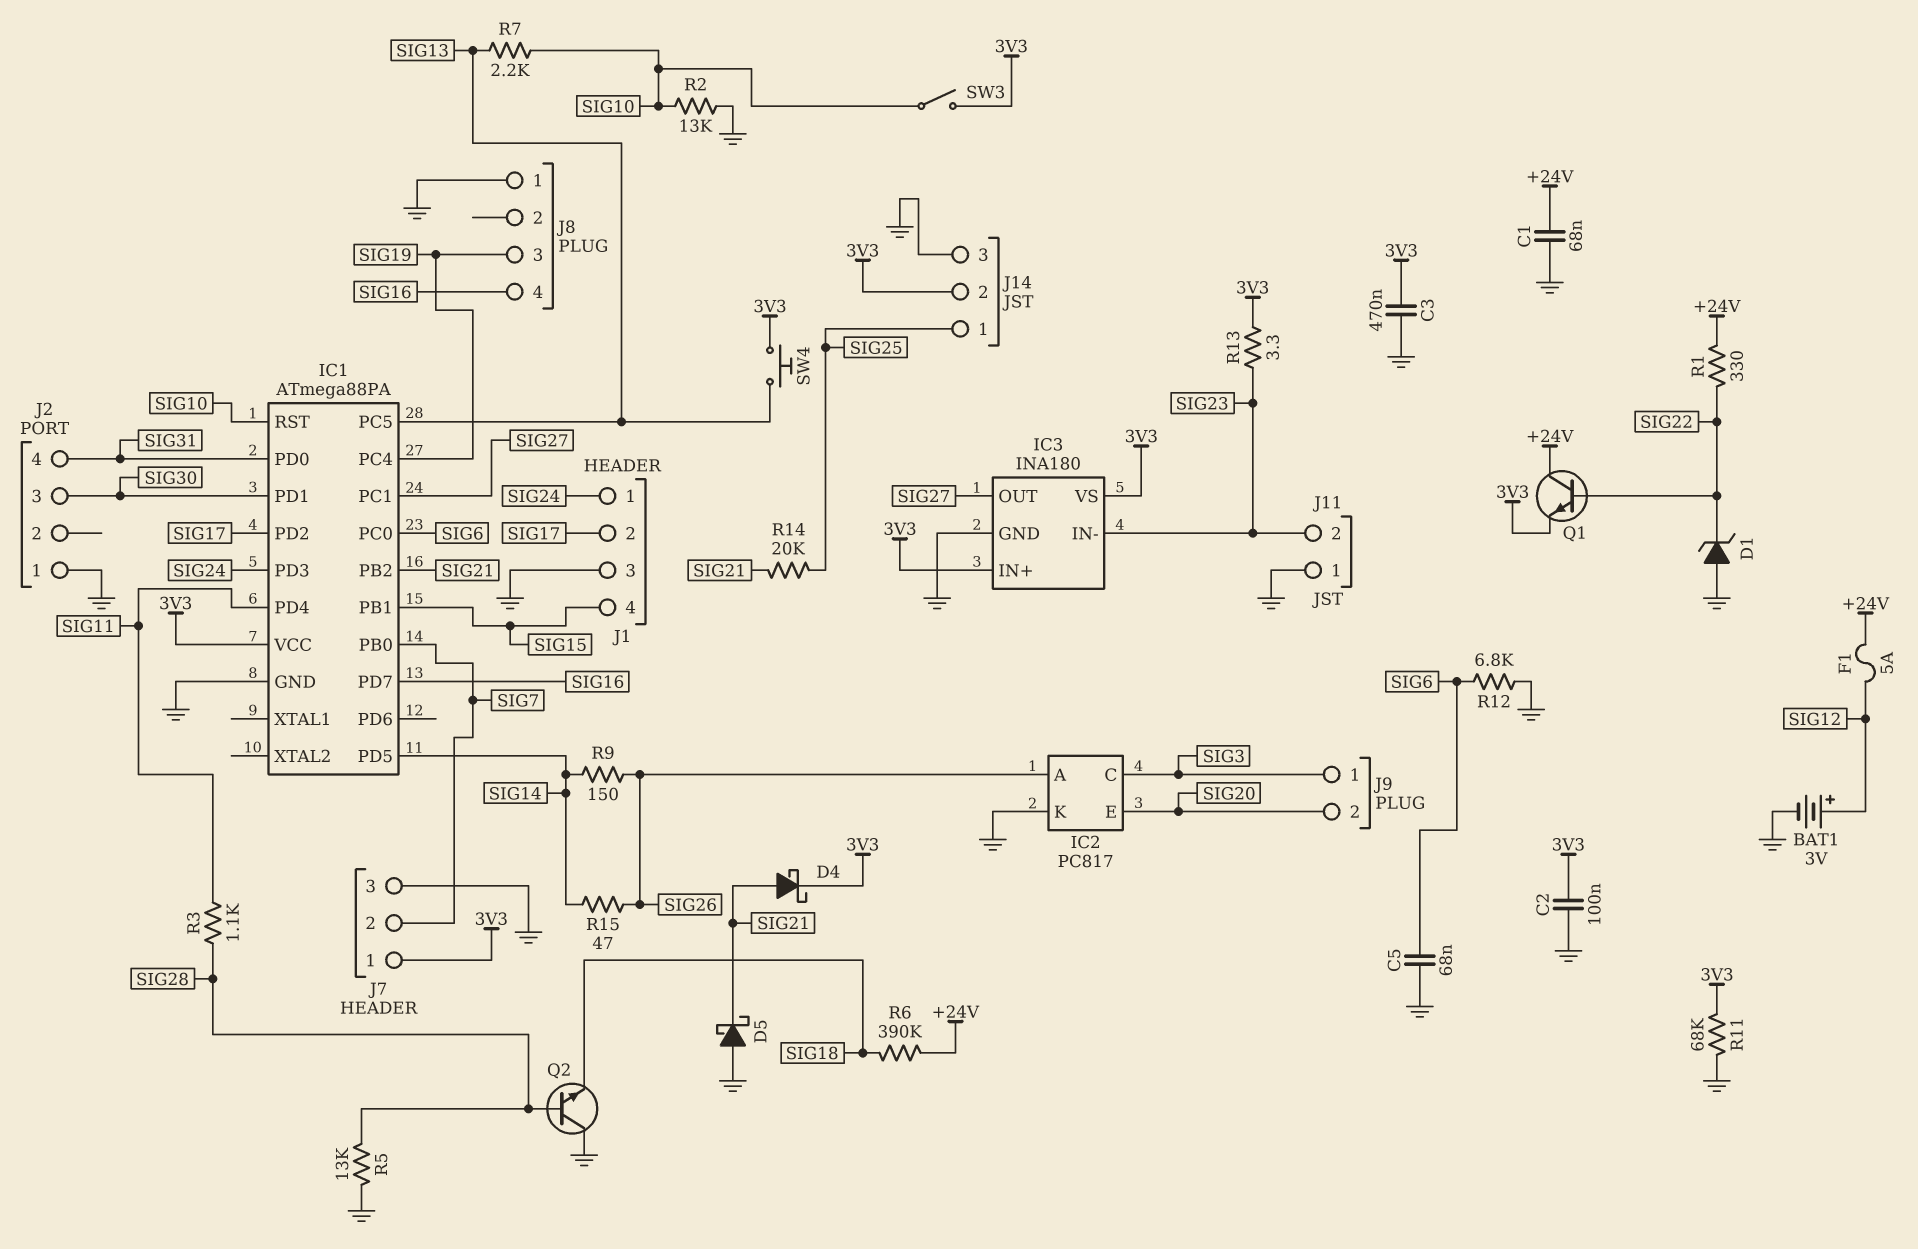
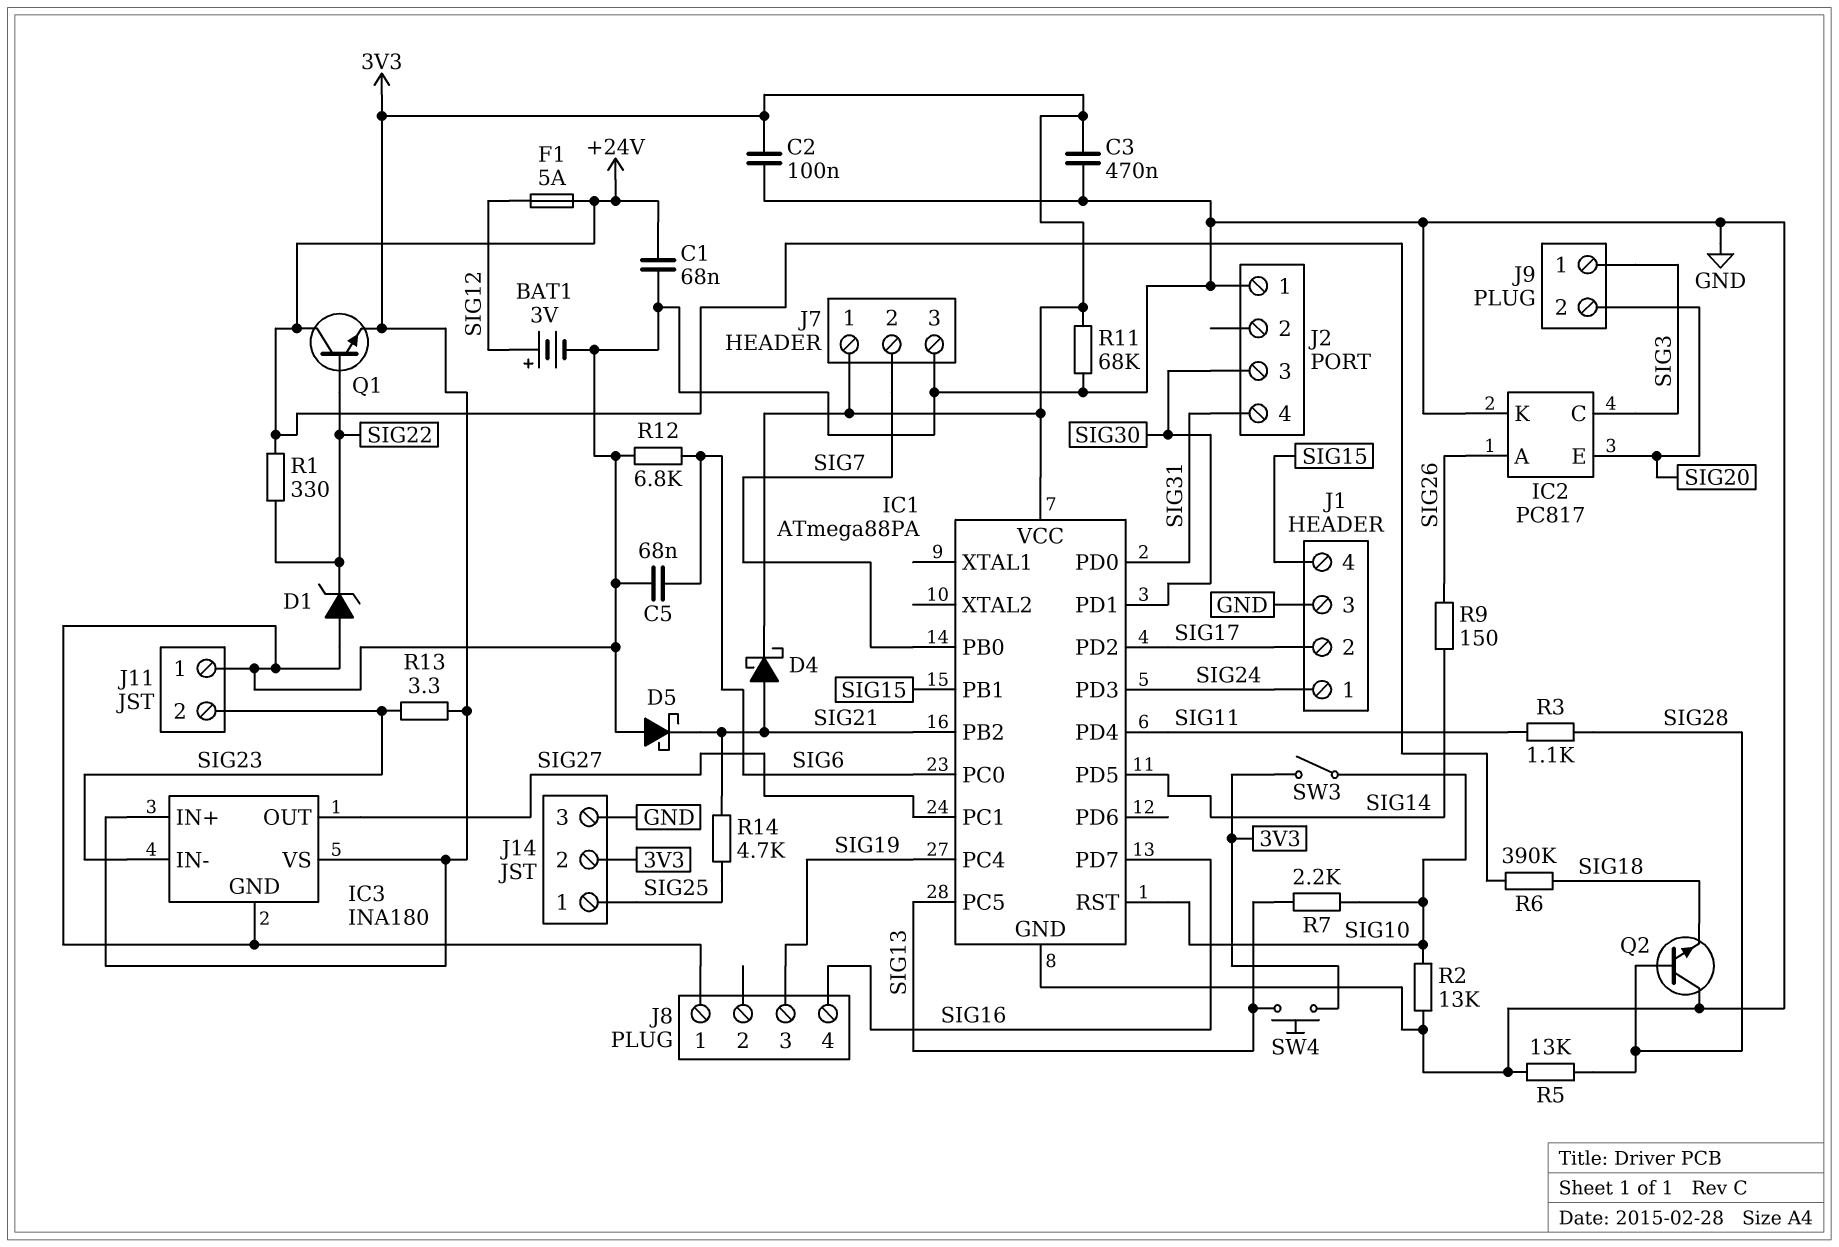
R14: 20k (SIG21, SIG25) -> 4.7k (SIG21, SIG25)
R15: 47 (SIG14, SIG26) -> none

